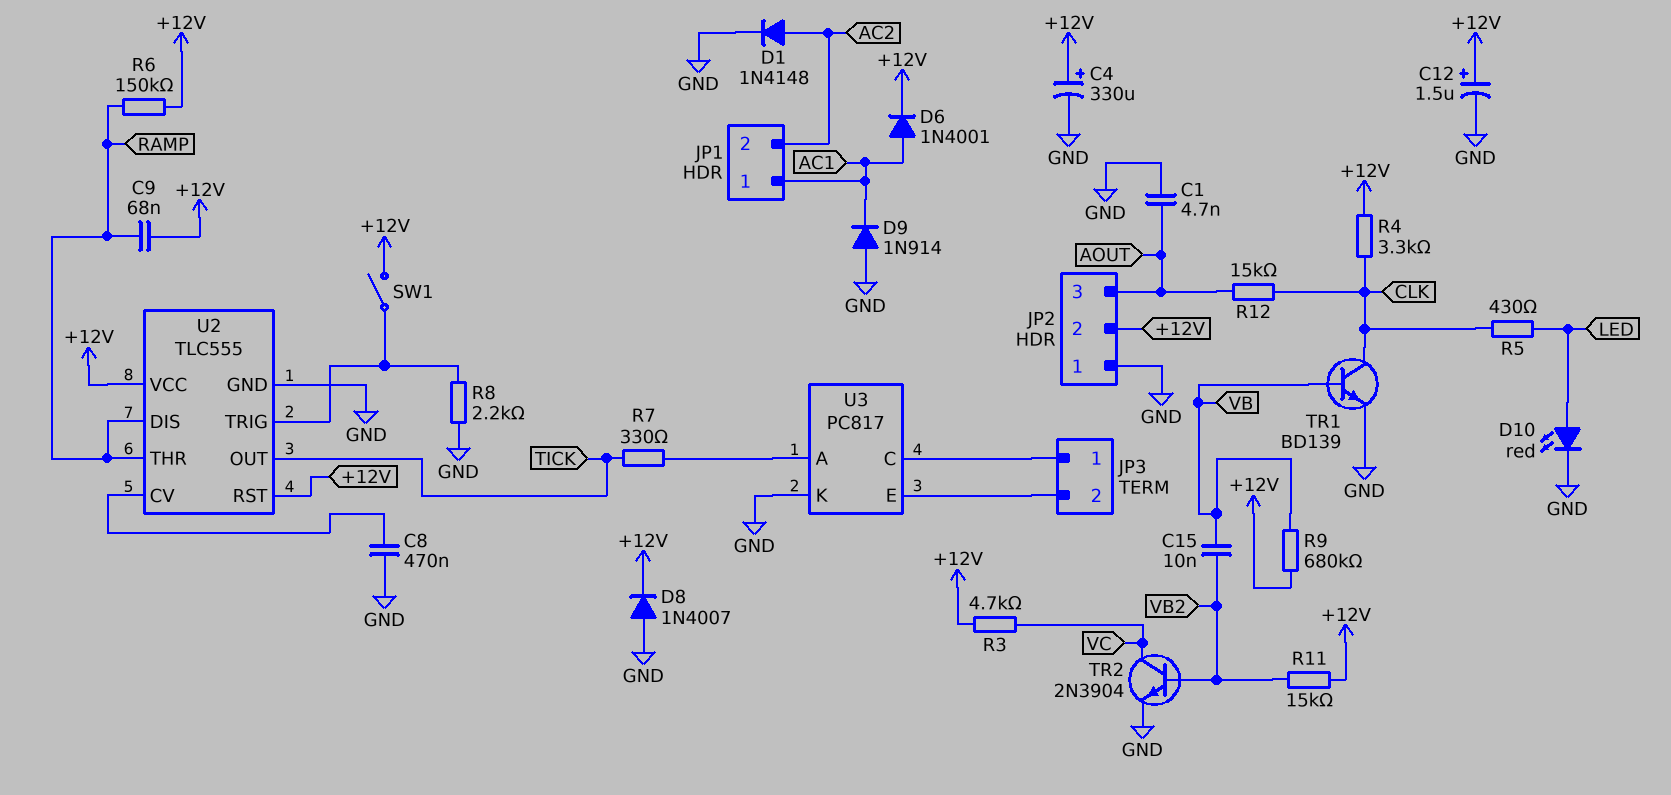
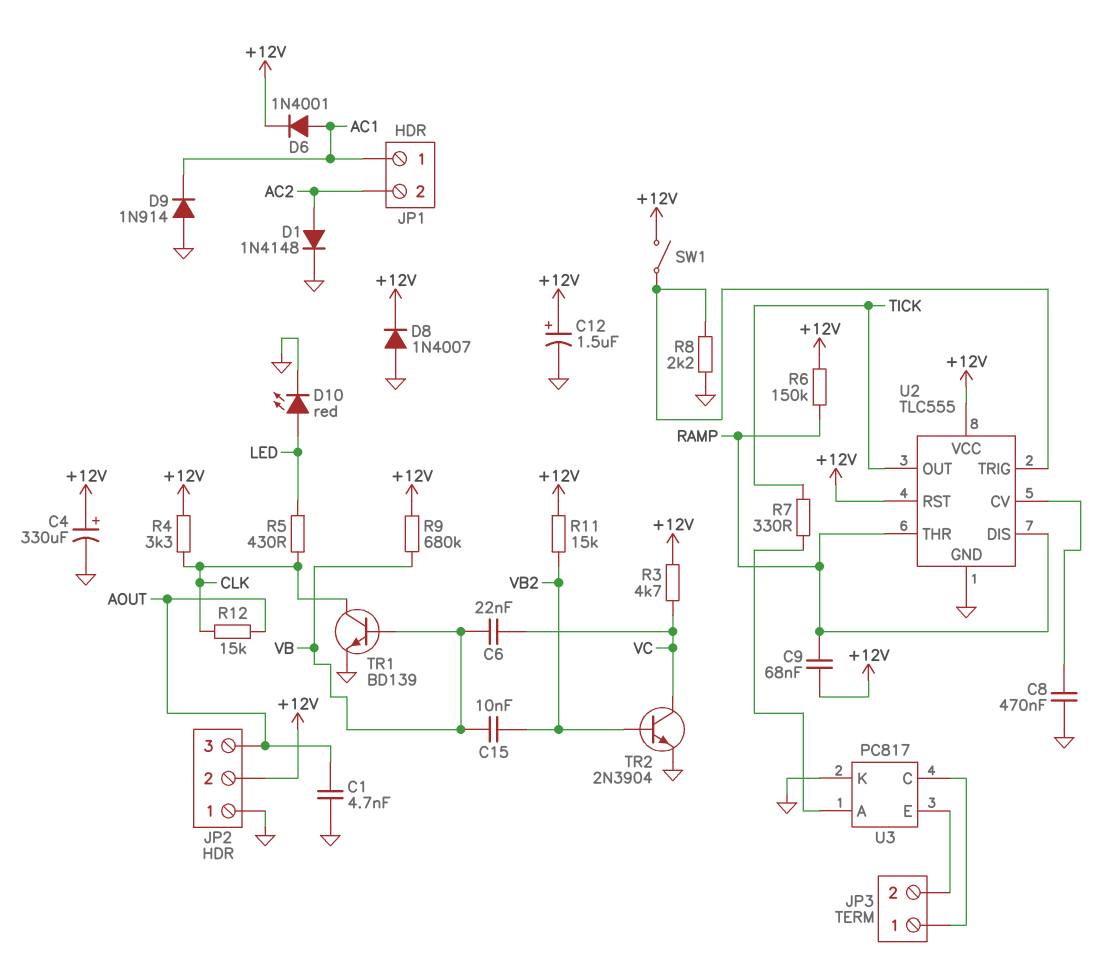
C6: none -> 22nF (VB, VC)

